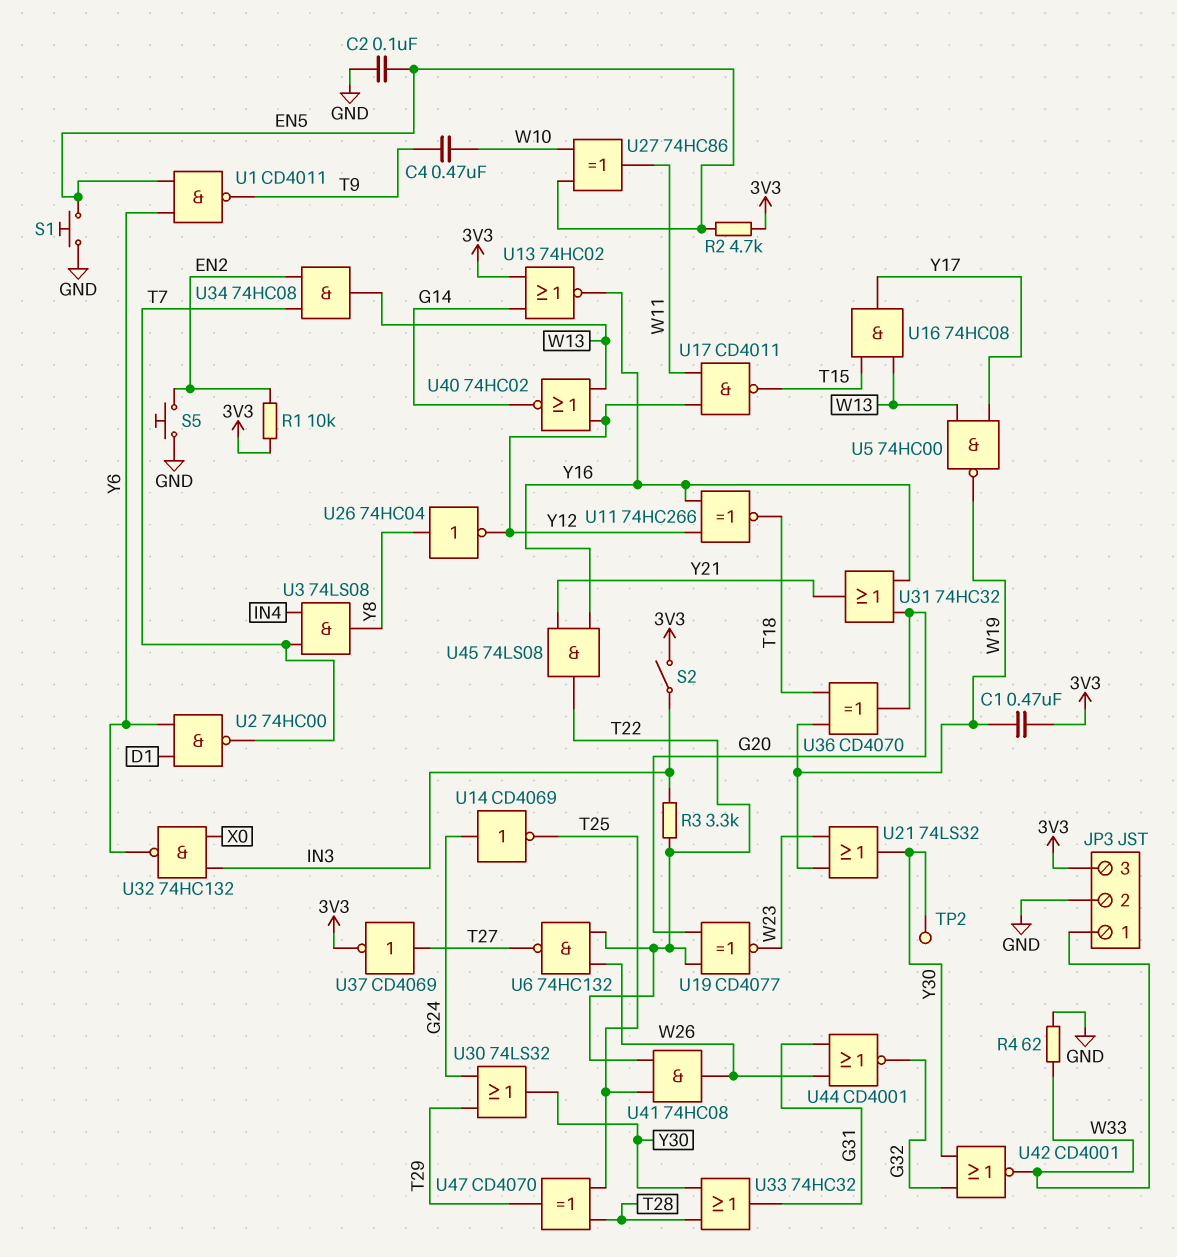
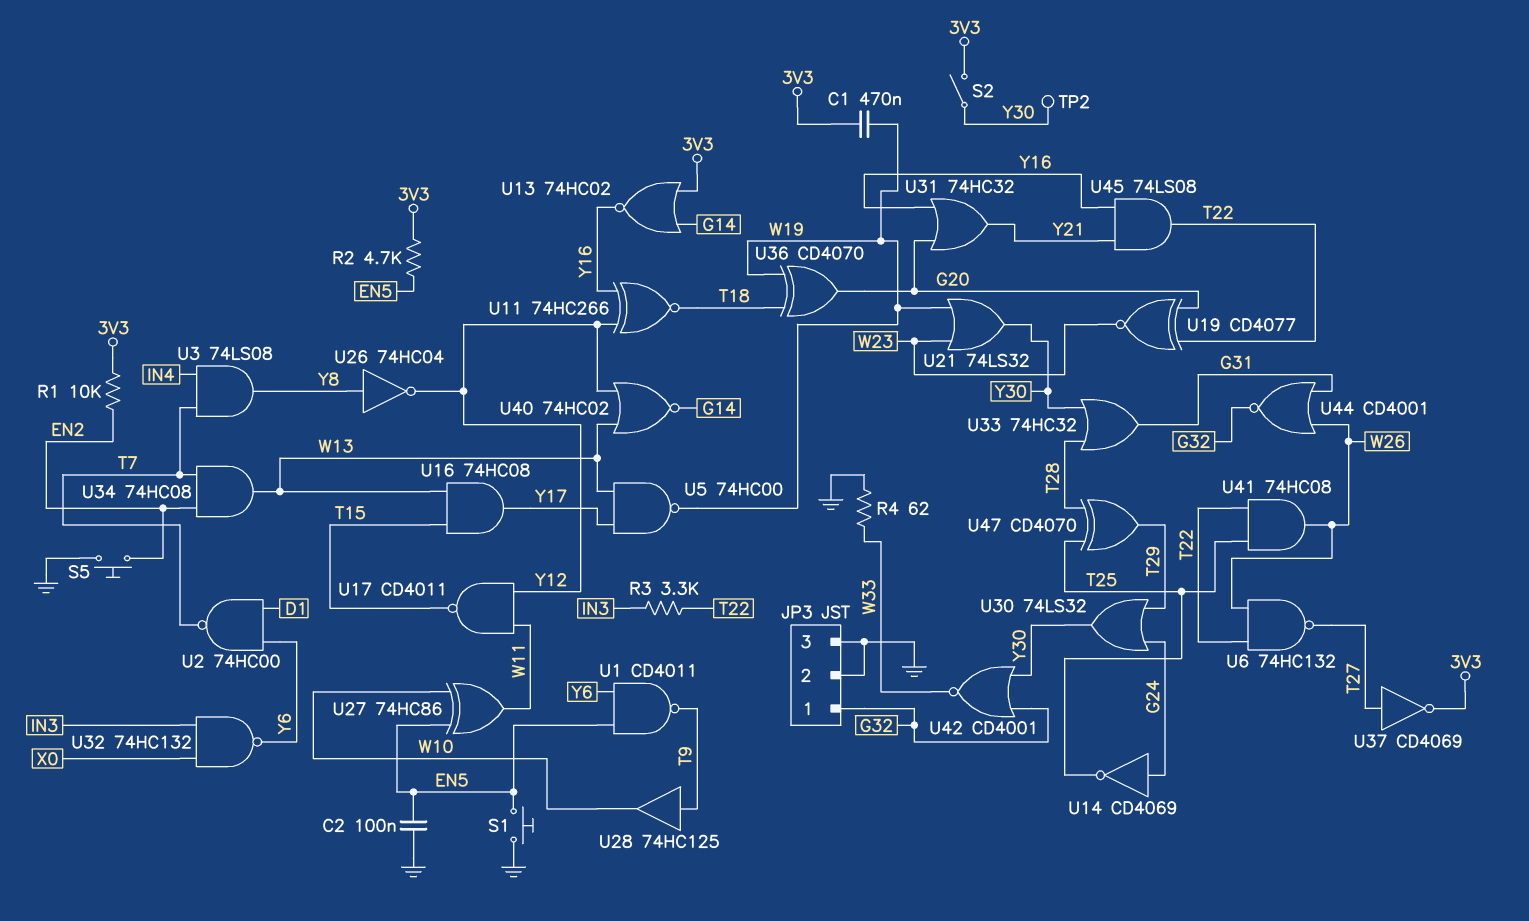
C4: 470nF (T9, W10) -> none
JP3 pin 1: W33 -> G32
JP3 pin 3: 3V3 -> GND
S2: switch (3V3, IN3) -> switch (3V3, Y30)
U28: none -> buffer 74HC125 (in T9, out W10)

